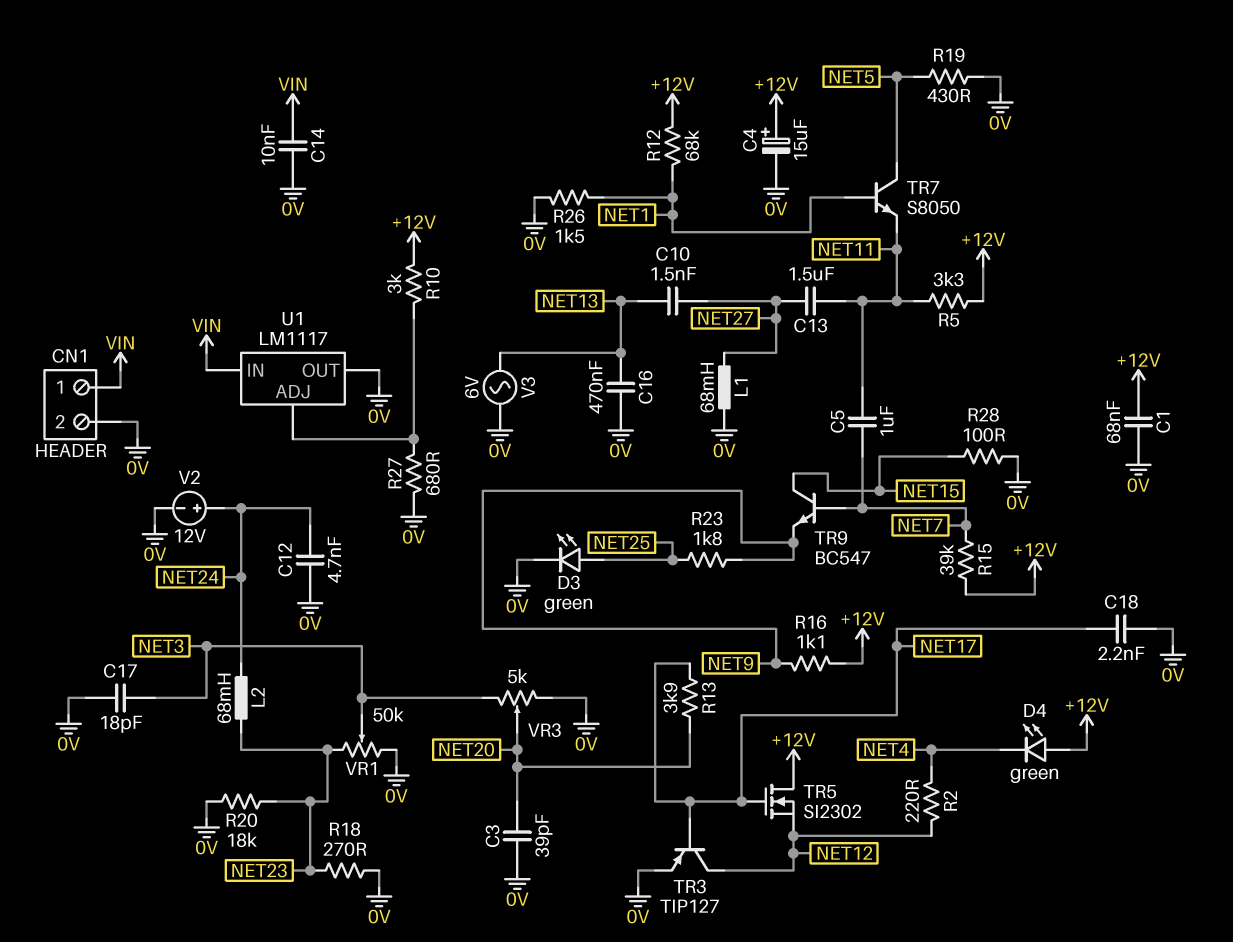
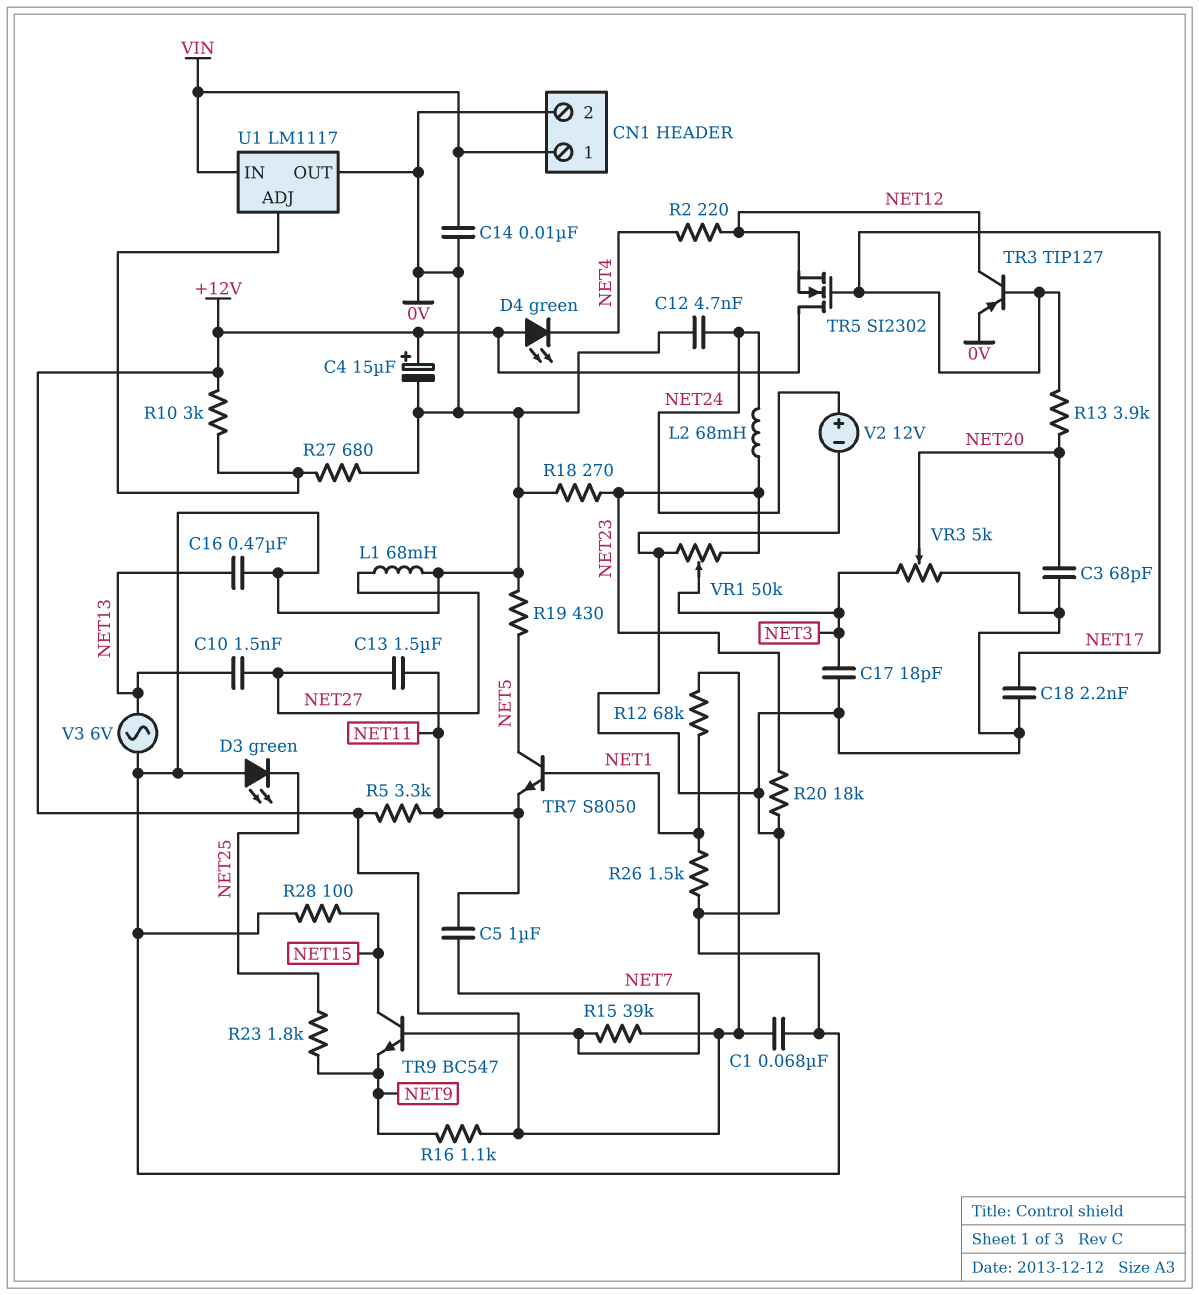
C3: 39pF (0V, NET20) -> 68pF (0V, NET20)
D3: LED green (A NET25, K 0V) -> LED green (A 0V, K NET25)

